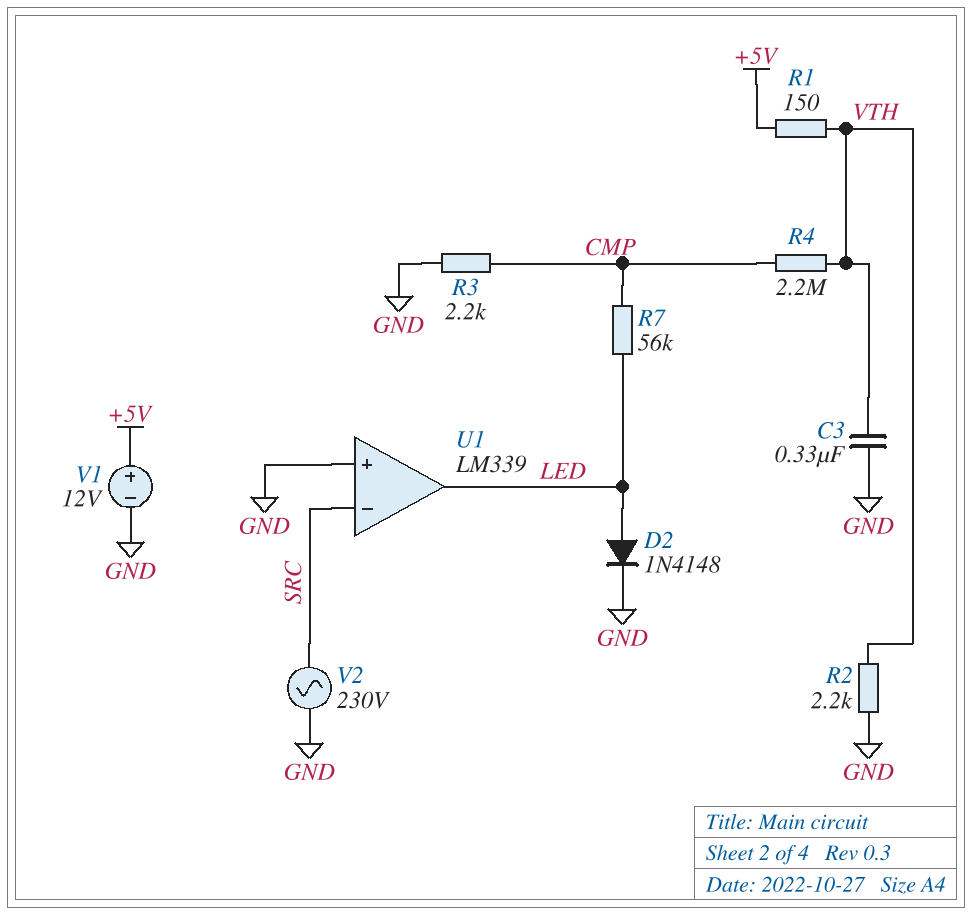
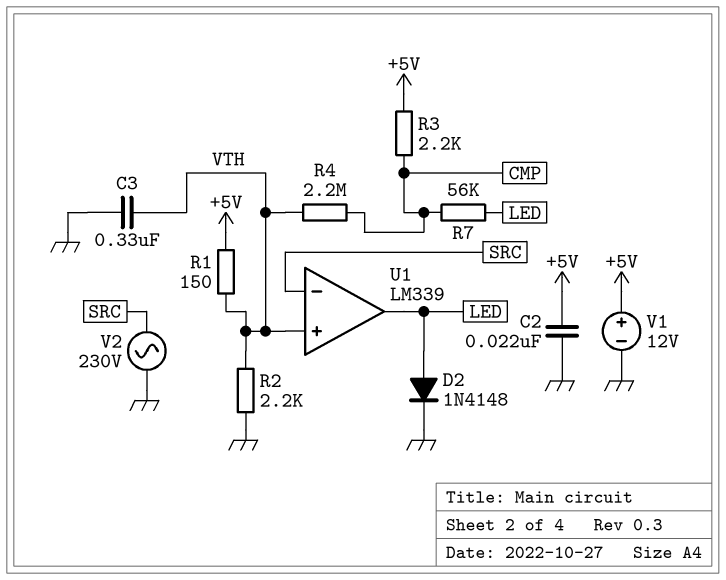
C2: none -> 22nF (+5V, GND)
R3: 2.2k (CMP, GND) -> 2.2k (+5V, CMP)
U1 pin in+: GND -> VTH

